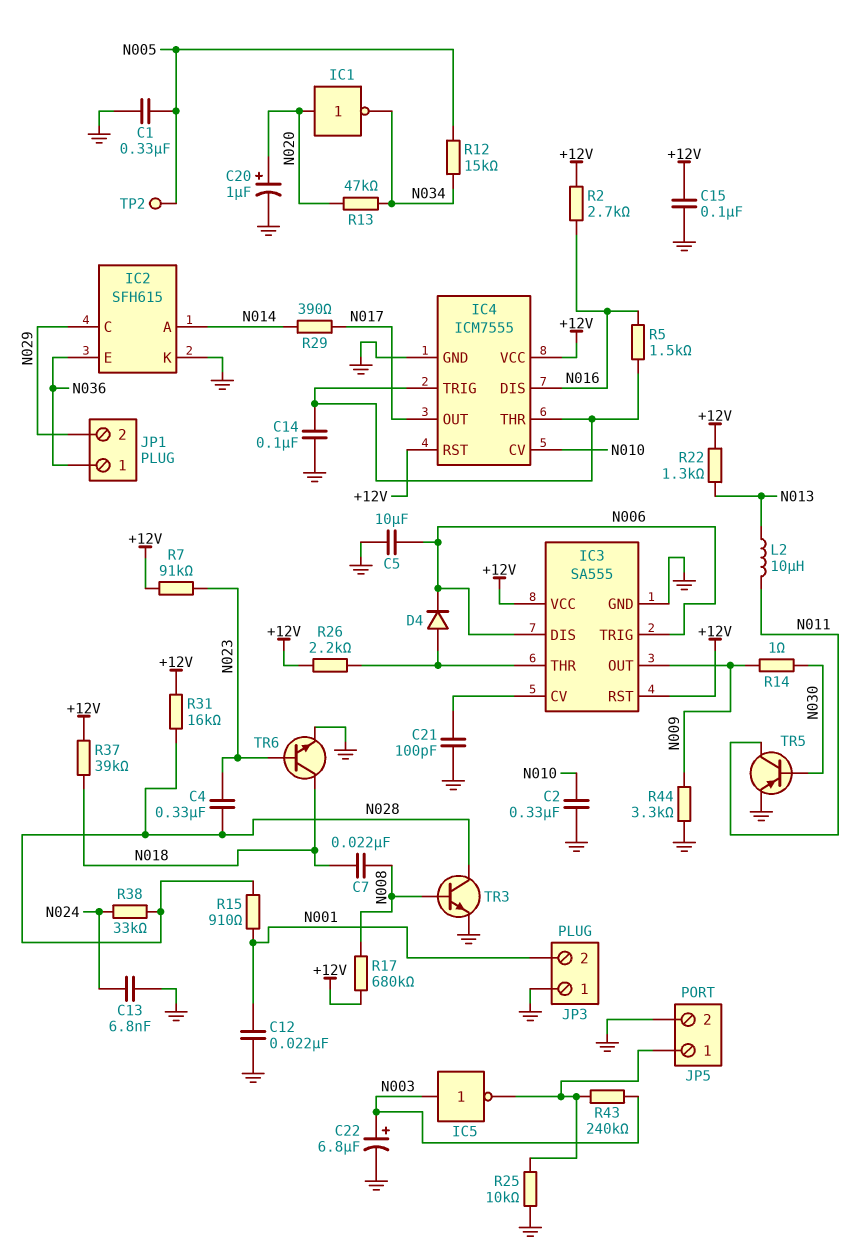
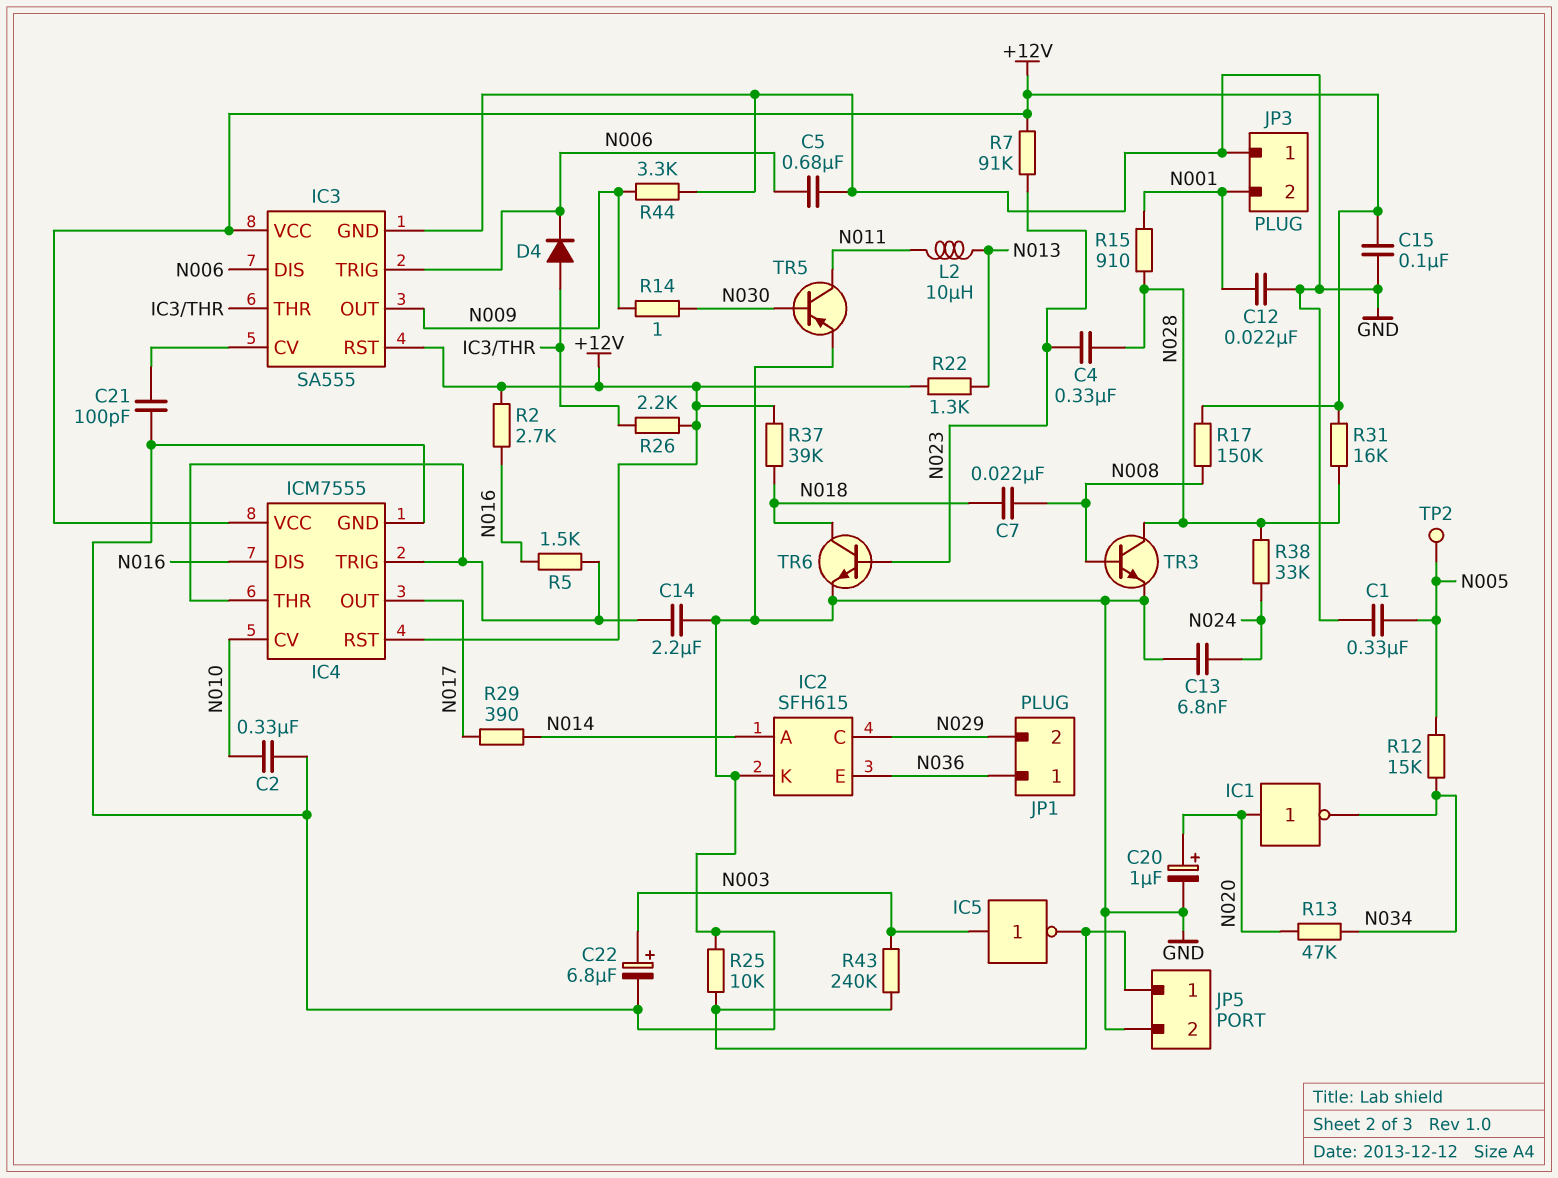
C5: 10uF (GND, N006) -> 680nF (GND, N006)
C14: 100nF (GND, IC4/THR) -> 2.2uF (GND, IC4/THR)
R17: 680k (+12V, N008) -> 150k (+12V, N008)

